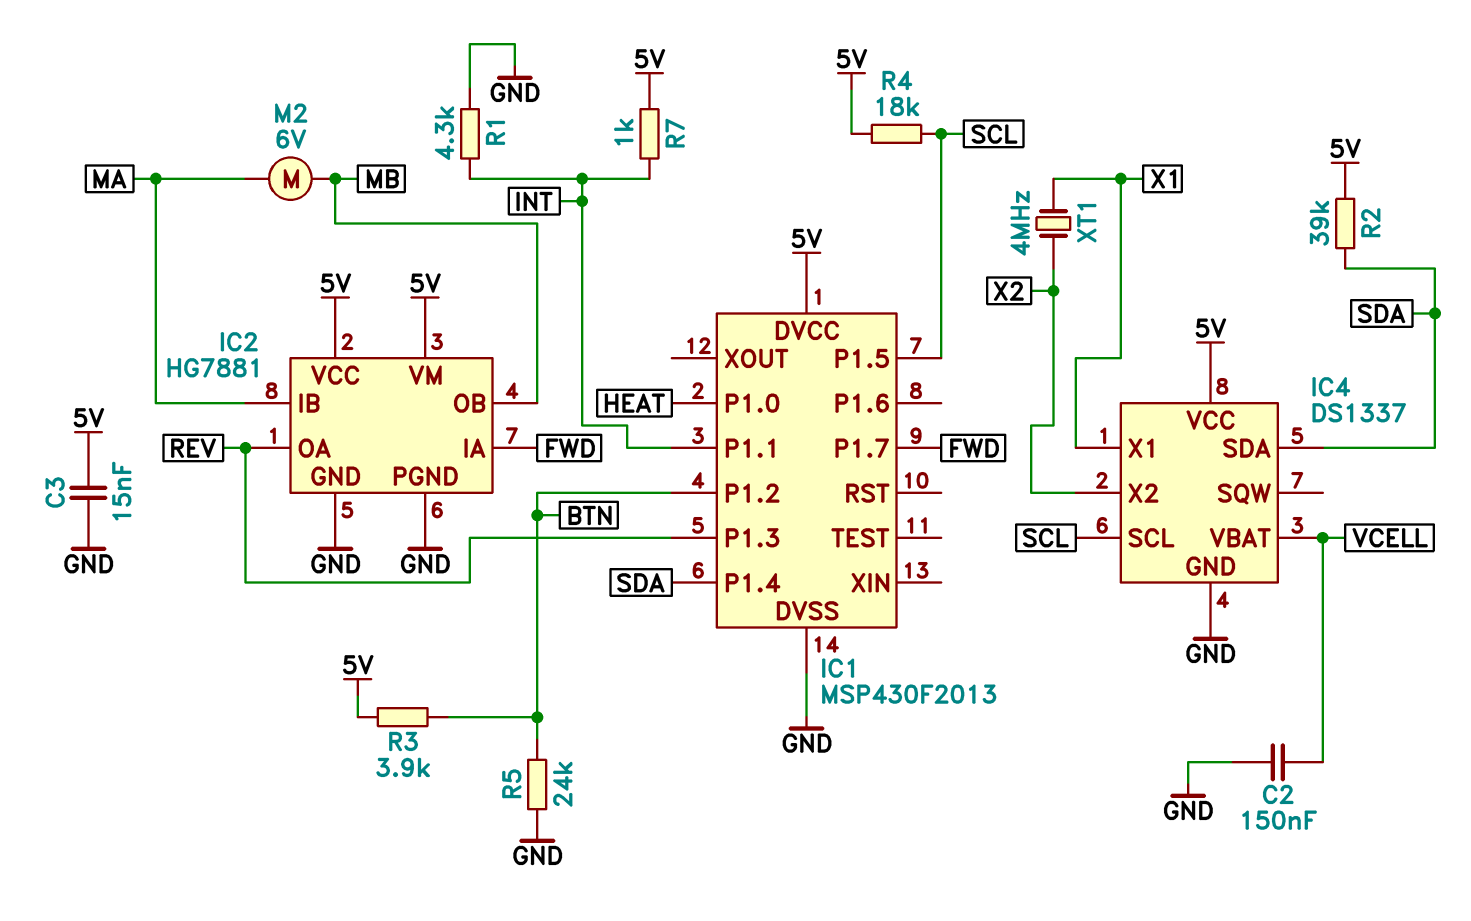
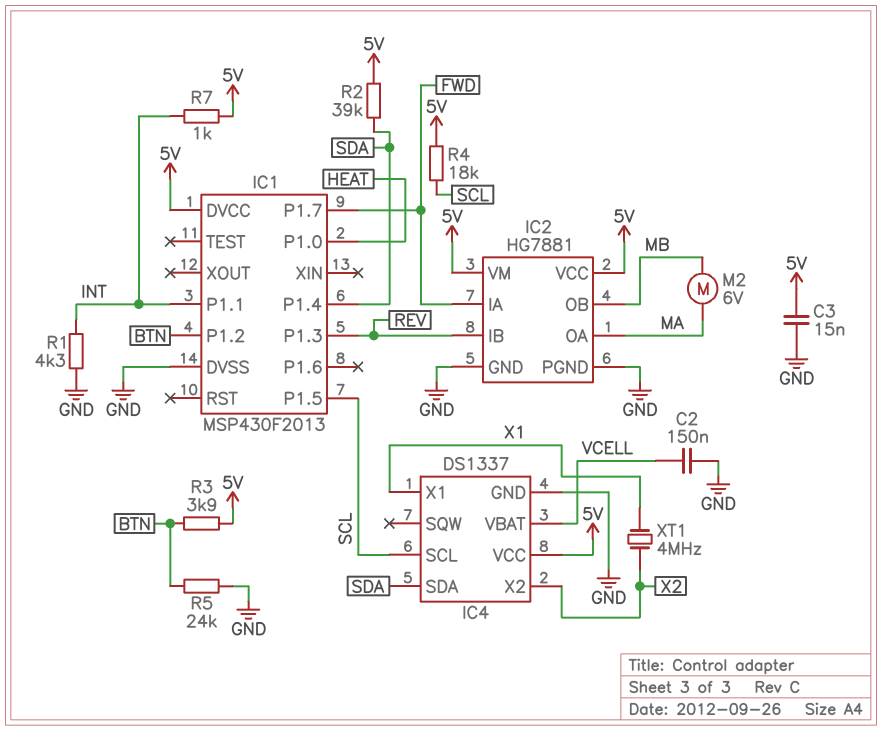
IC2 pin IB: MA -> REV
IC2 pin OA: REV -> MA

